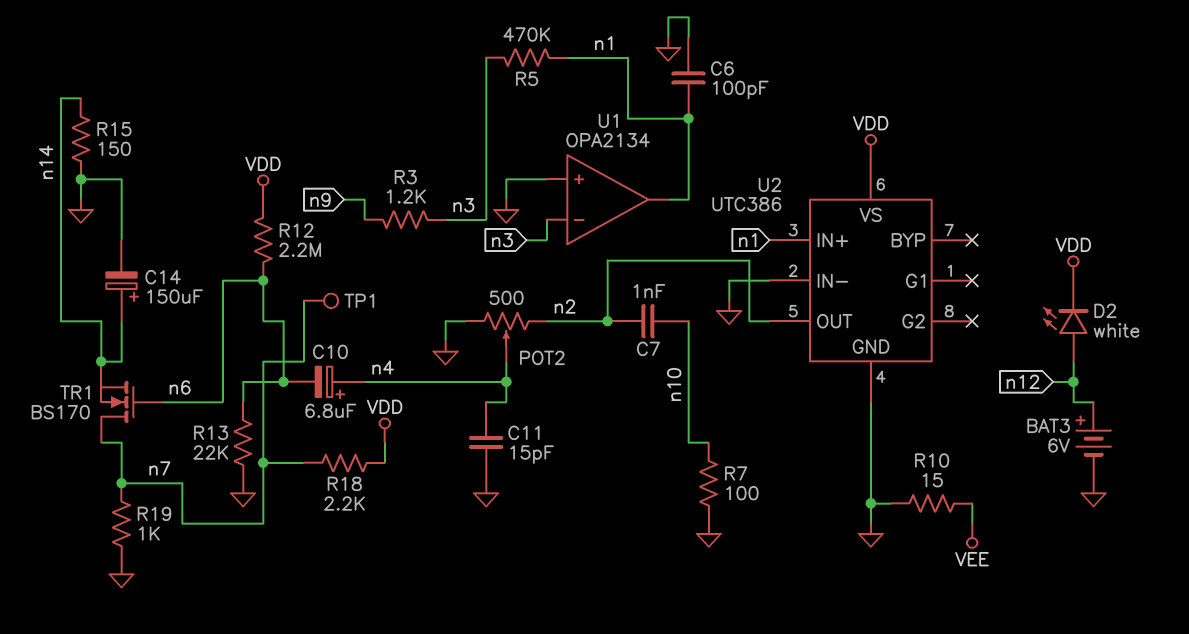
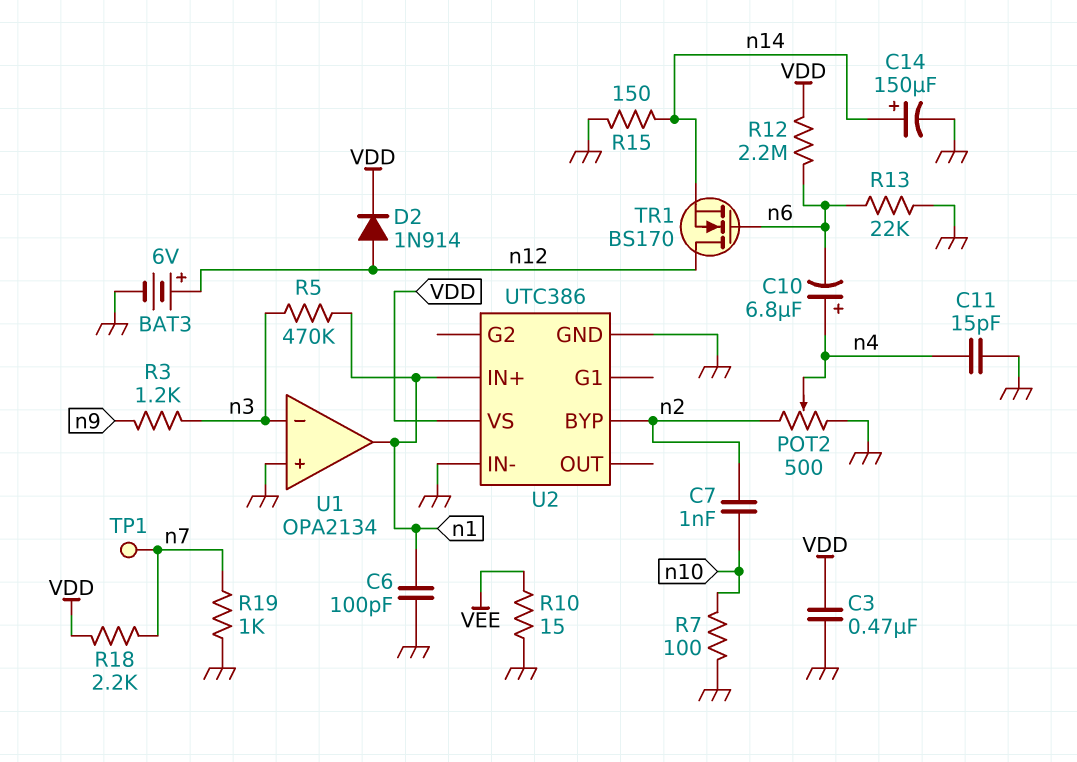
C3: none -> 470nF (GND, VDD)
D2: LED white (A n12, K VDD) -> diode 1N914 (A n12, K VDD)
TR1: NMOS BS170 (G n6, D n7, S n14) -> NMOS BS170 (G n6, D n12, S n14)
U2 pin BYP: none -> n2
U2 pin OUT: n2 -> none

